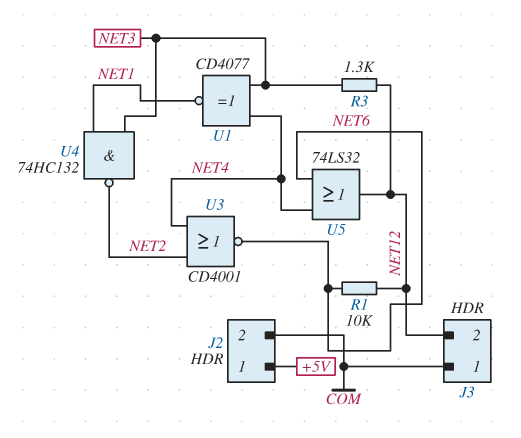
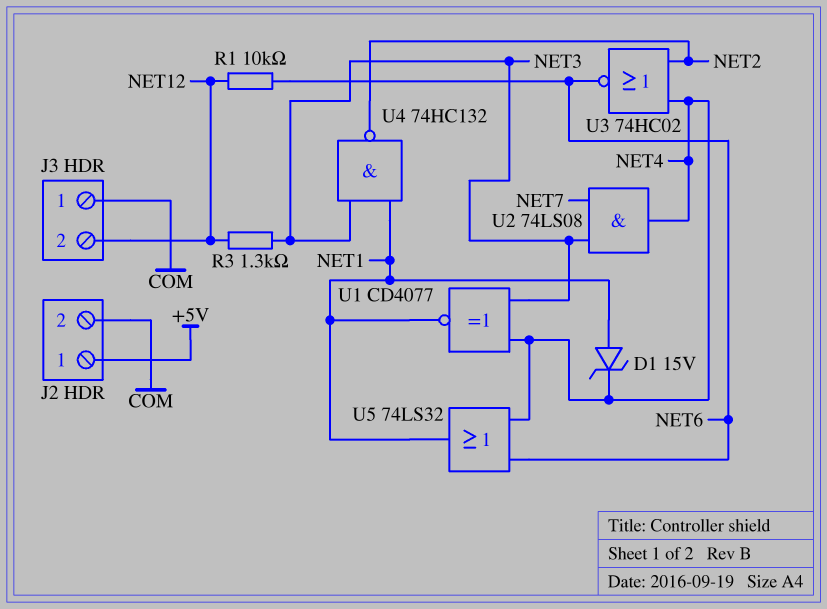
D1: none -> zener 15V (A NET1, K NET4)
U2: none -> AND 74LS08 (in NET3, in NET7, out NET4)
U3: NOR CD4001 (in NET2, in NET4, out NET6) -> NOR 74HC02 (in NET2, in NET4, out NET6)
U5: OR 74LS32 (in NET4, in NET6, out NET12) -> OR 74LS32 (in NET4, in NET6, out NET1)

